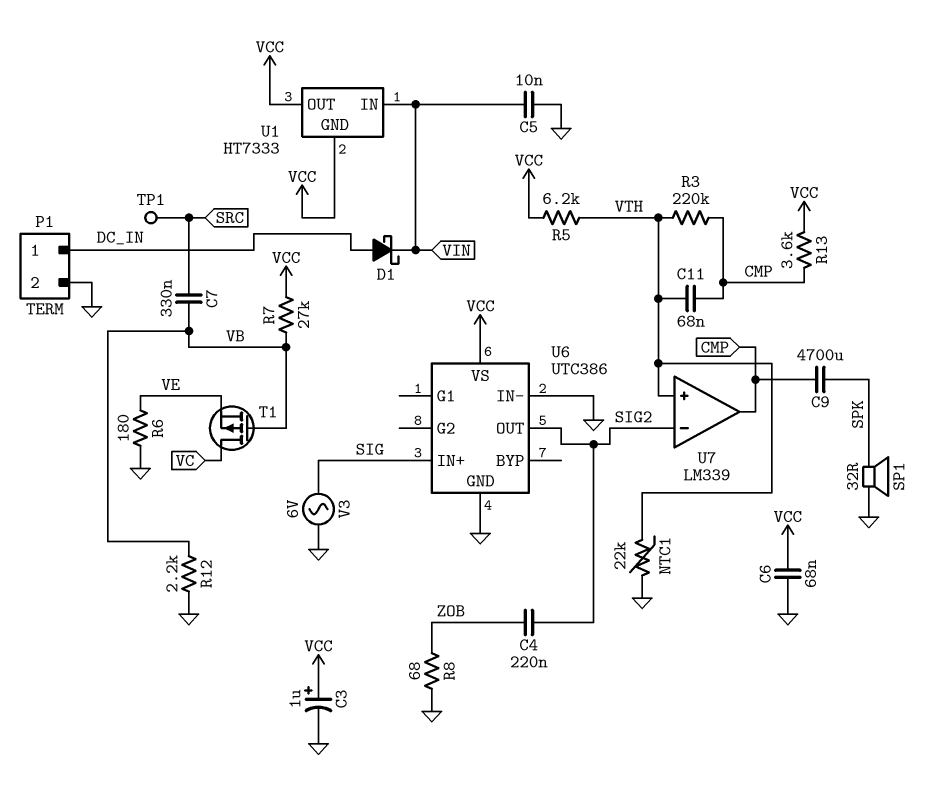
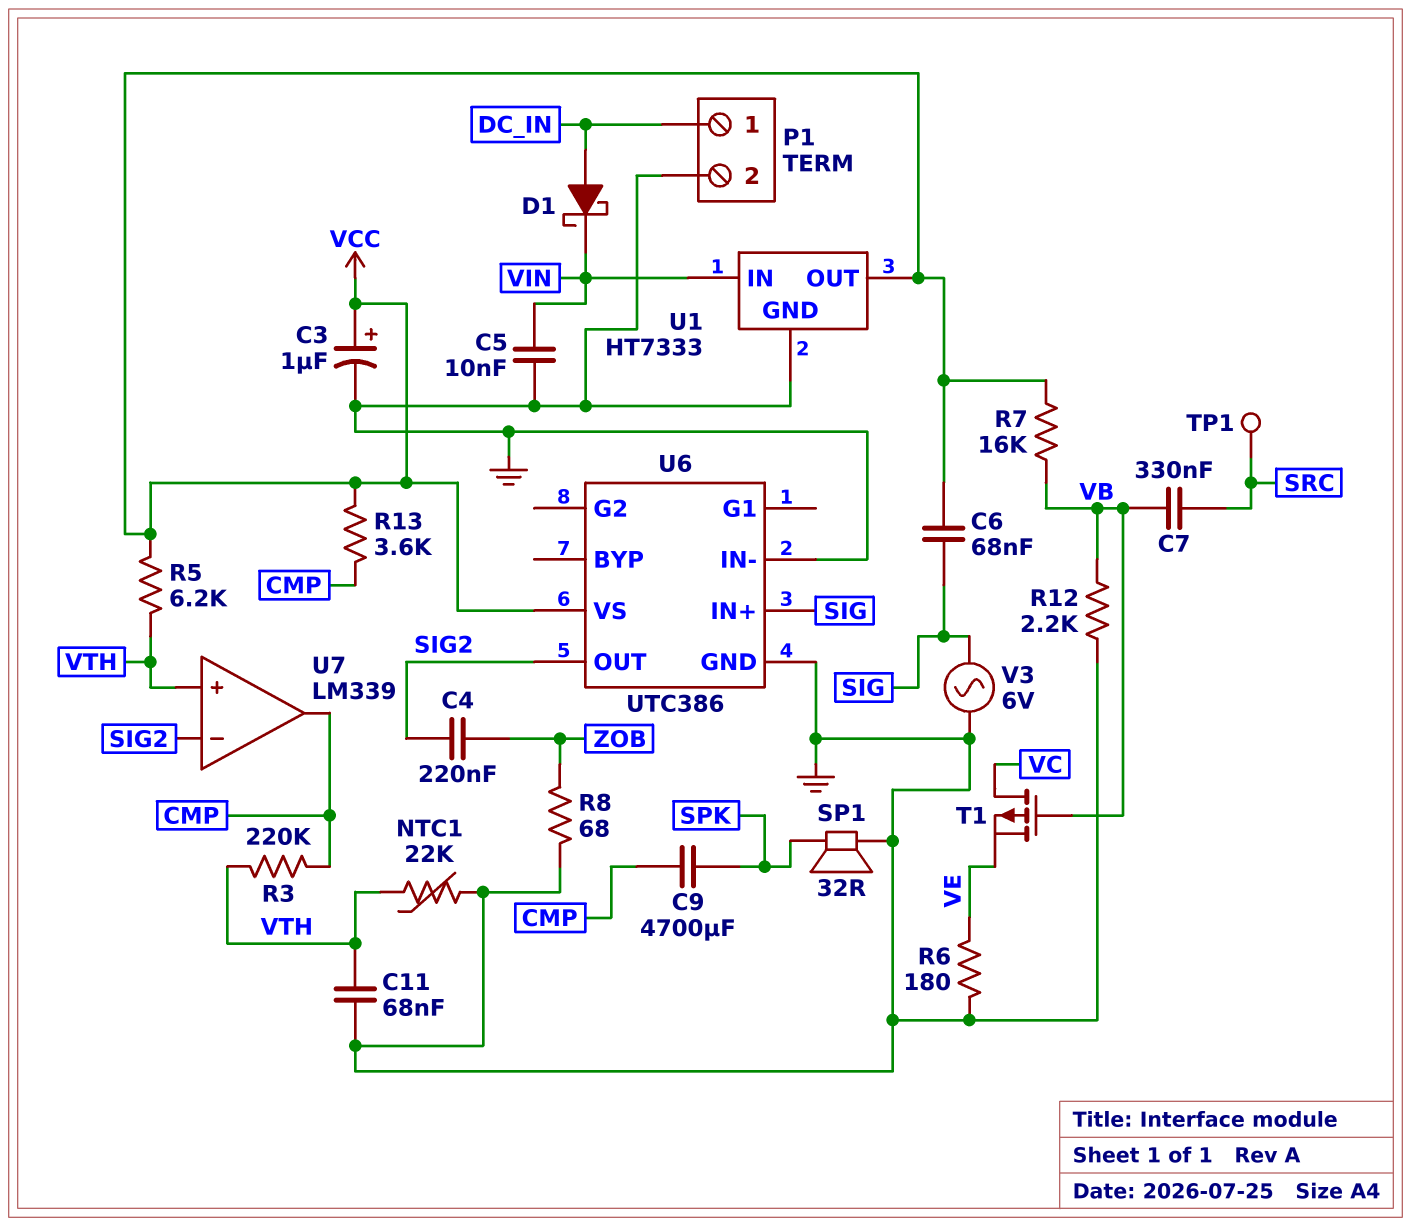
C6: 68nF (GND, VCC) -> 68nF (SIG, VCC)
C11: 68nF (CMP, VTH) -> 68nF (GND, VTH)
R7: 27k (VB, VCC) -> 16k (VB, VCC)
U1 pin GND: VCC -> GND

